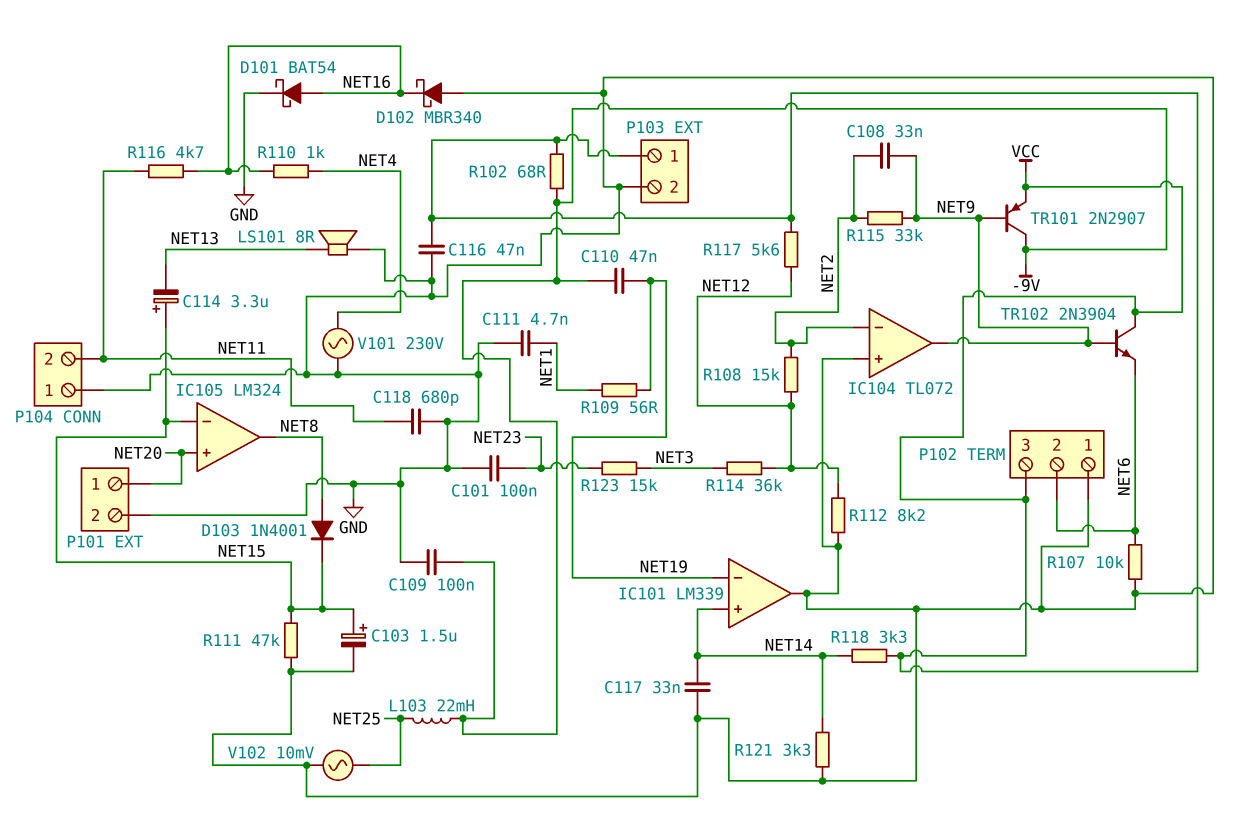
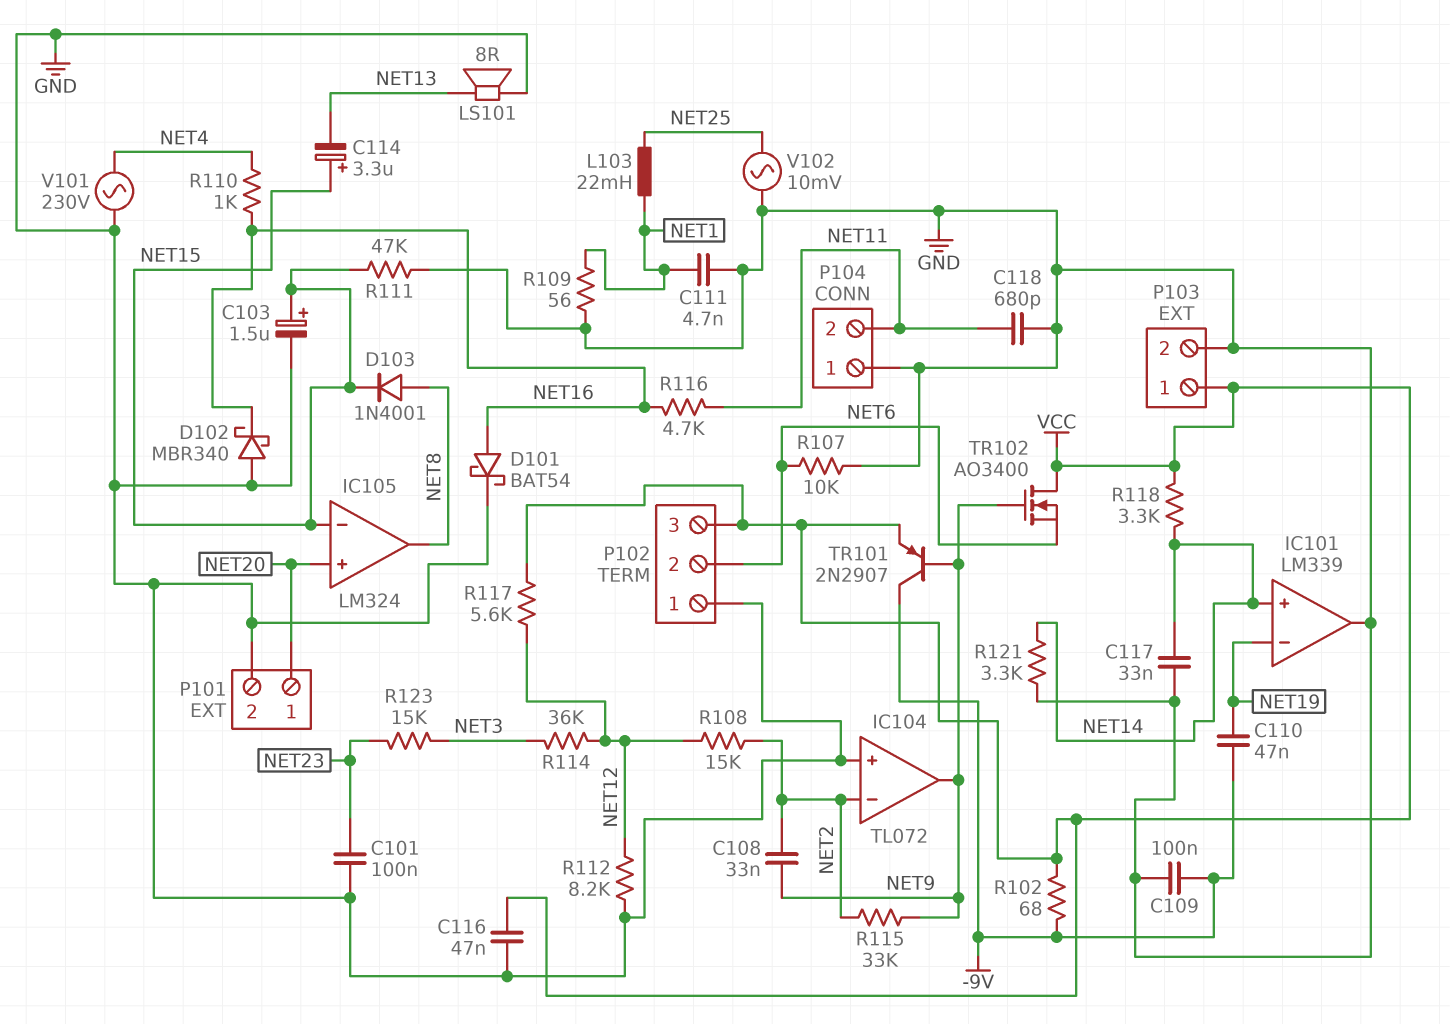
L103: 22mH (-9V, NET25) -> 22mH (NET1, NET25)
R109: 56 (NET1, NET19) -> 56 (GND, NET1)
TR102: NPN 2N3904 (B NET9, C VCC, E NET6) -> NMOS AO3400 (G NET9, D VCC, S NET6)

